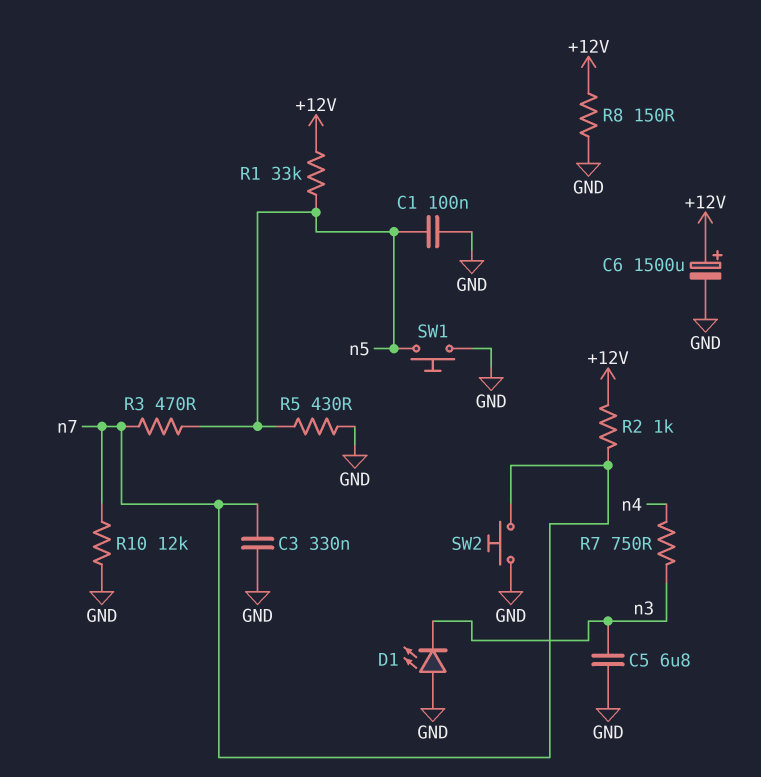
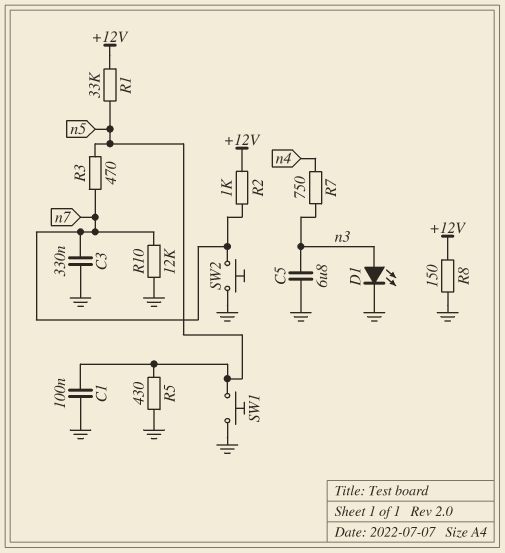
C6: 1500uF (plus +12V, minus GND) -> none
D1: LED (A GND, K n3) -> LED (A n3, K GND)

